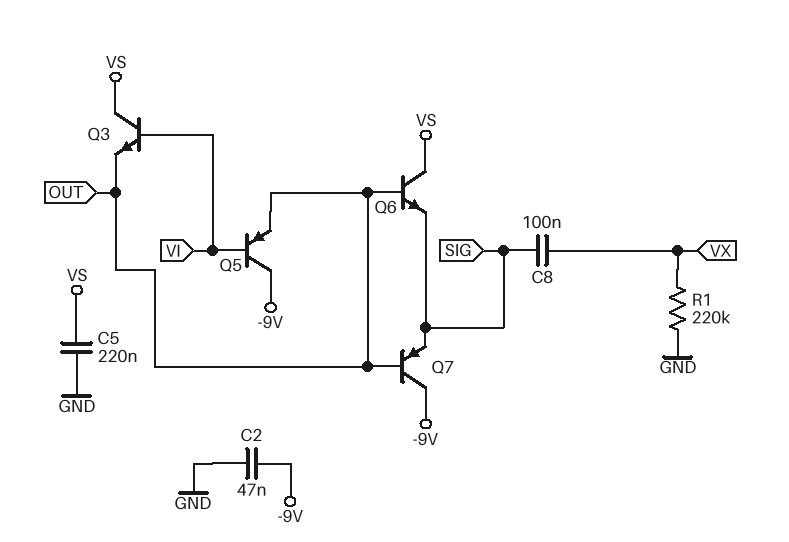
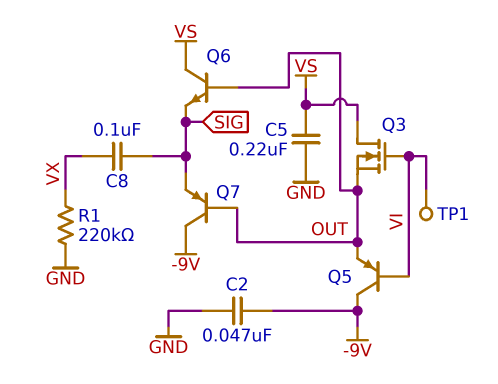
Q3: NPN (B VI, C VS, E OUT) -> NMOS (G VI, D VS, S OUT)
TP1: none -> test point (VI)

